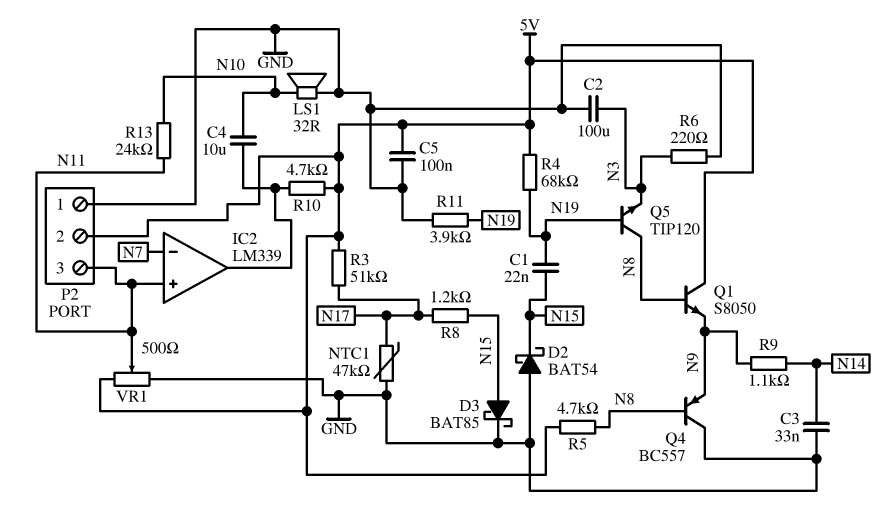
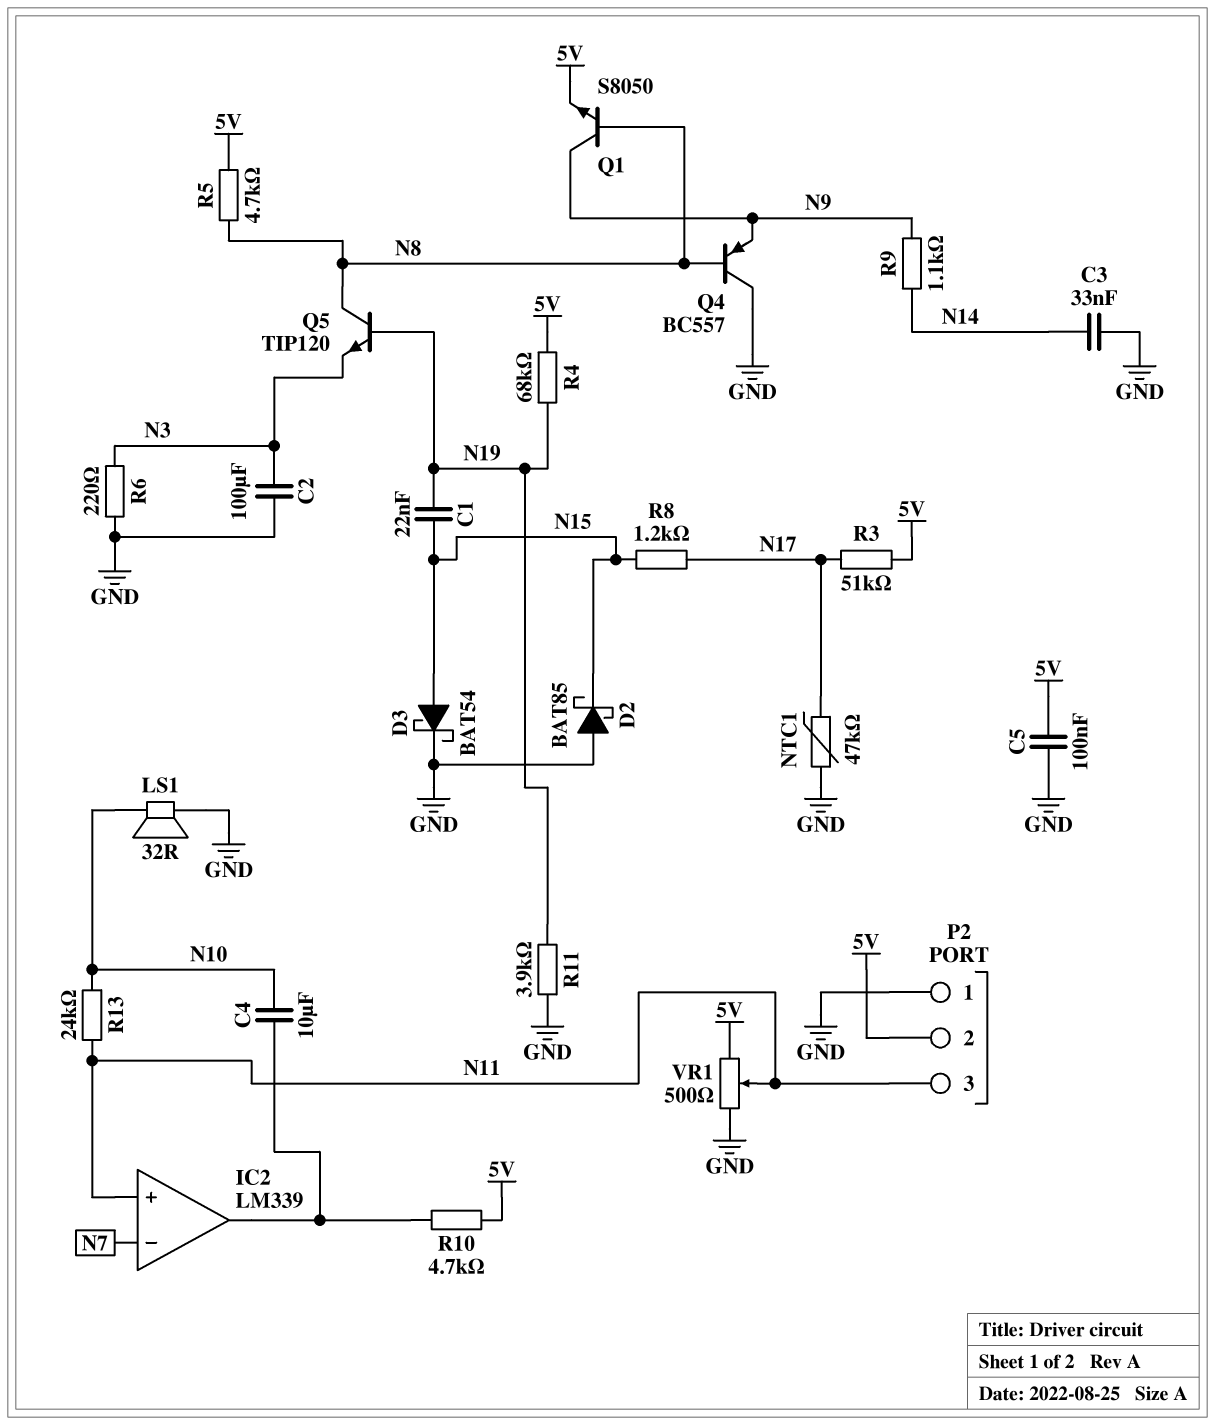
D2: schottky BAT54 (A GND, K N15) -> schottky BAT85 (A GND, K N15)
D3: schottky BAT85 (A N15, K GND) -> schottky BAT54 (A N15, K GND)
Q1: NPN S8050 (B N8, C 5V, E N9) -> NPN S8050 (B N8, C N9, E 5V)

